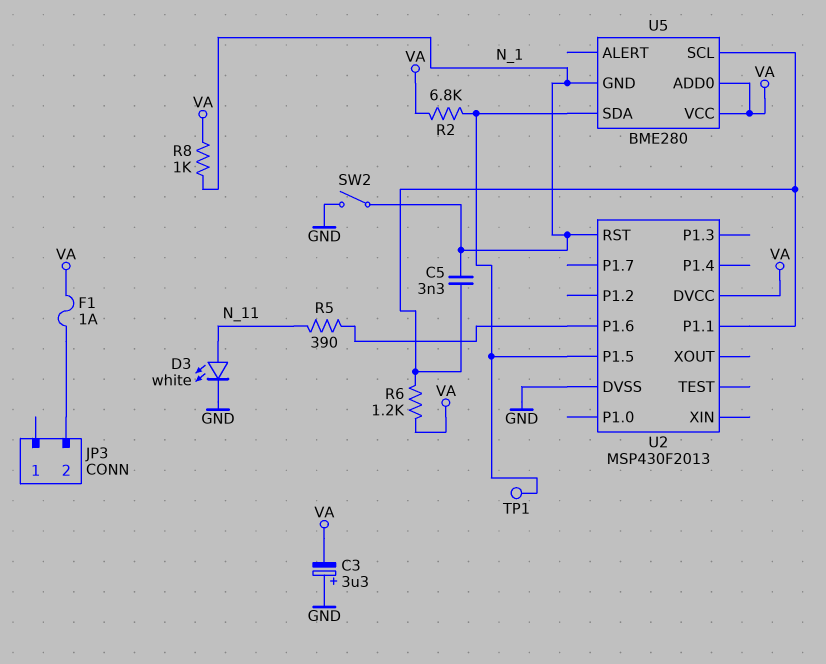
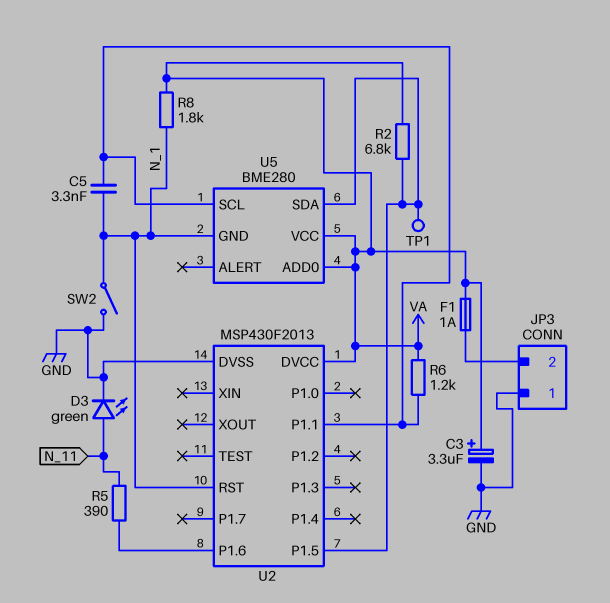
C3: 3.3uF (plus GND, minus VA) -> 3.3uF (plus VA, minus GND)
D3: LED white (A N_11, K GND) -> LED green (A N_11, K GND)
JP3 pin 1: none -> GND
R8: 1k (N_1, VA) -> 1.8k (N_1, VA)

